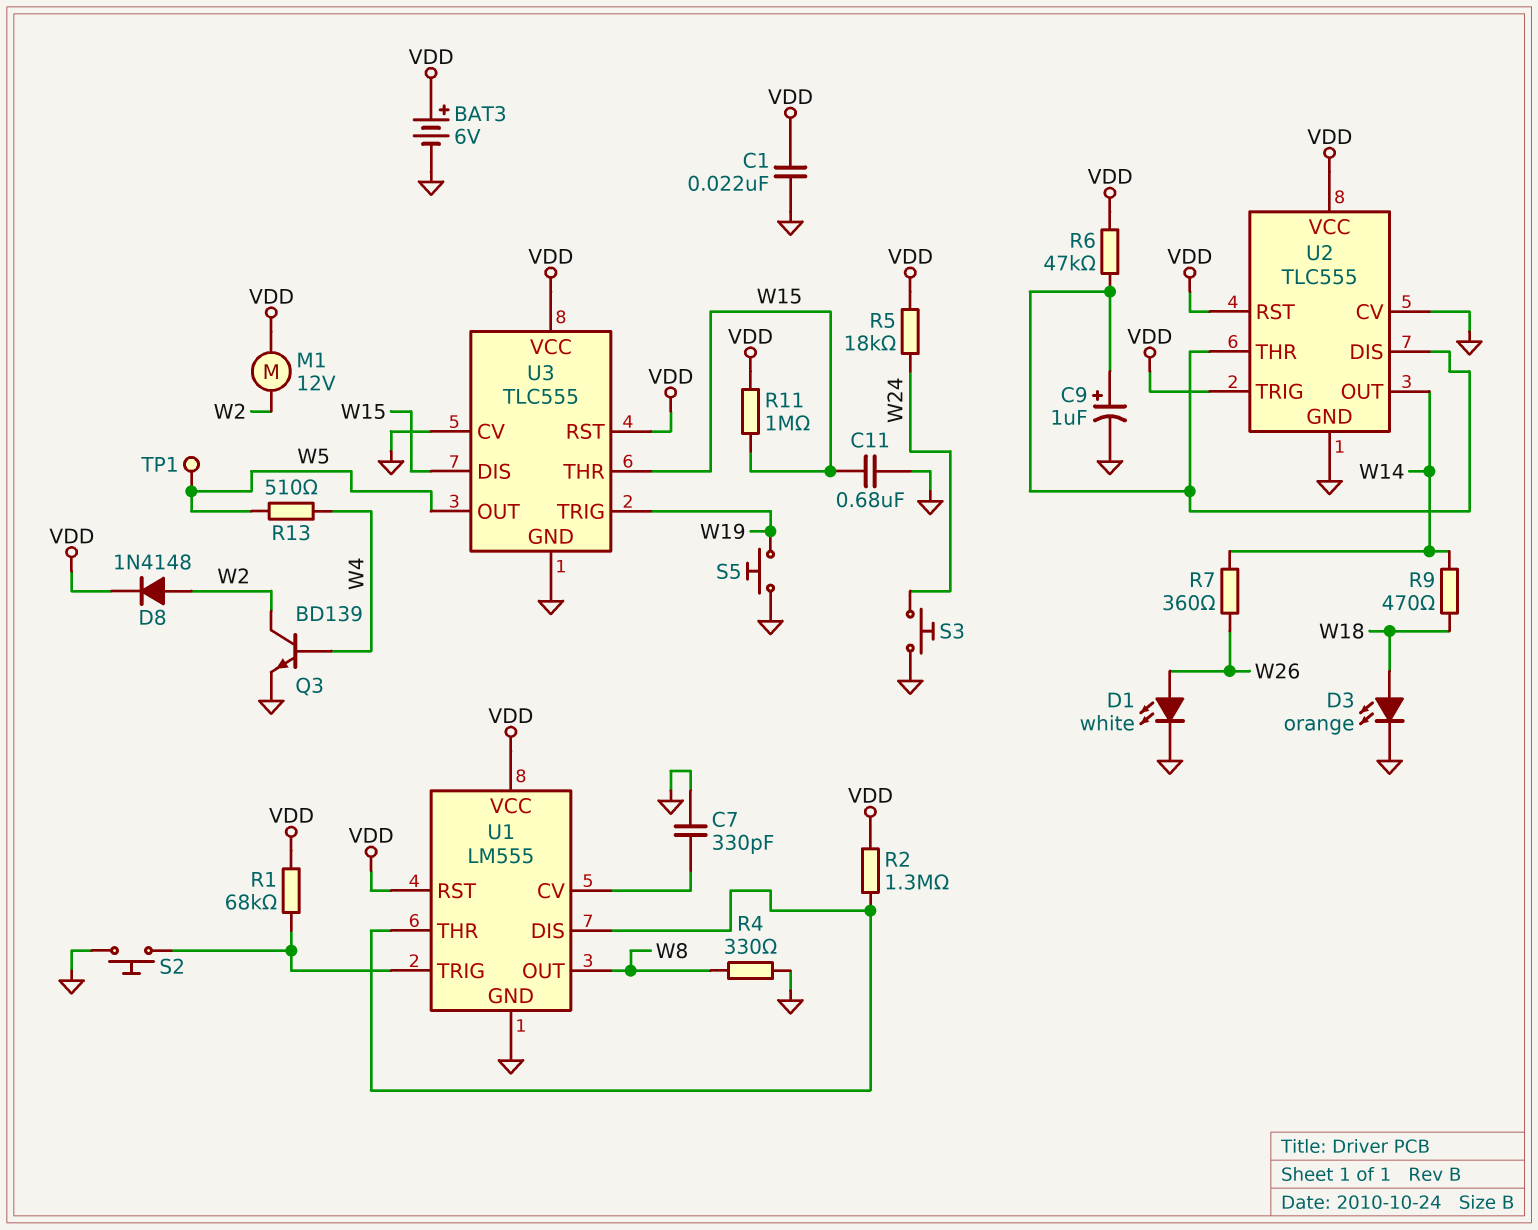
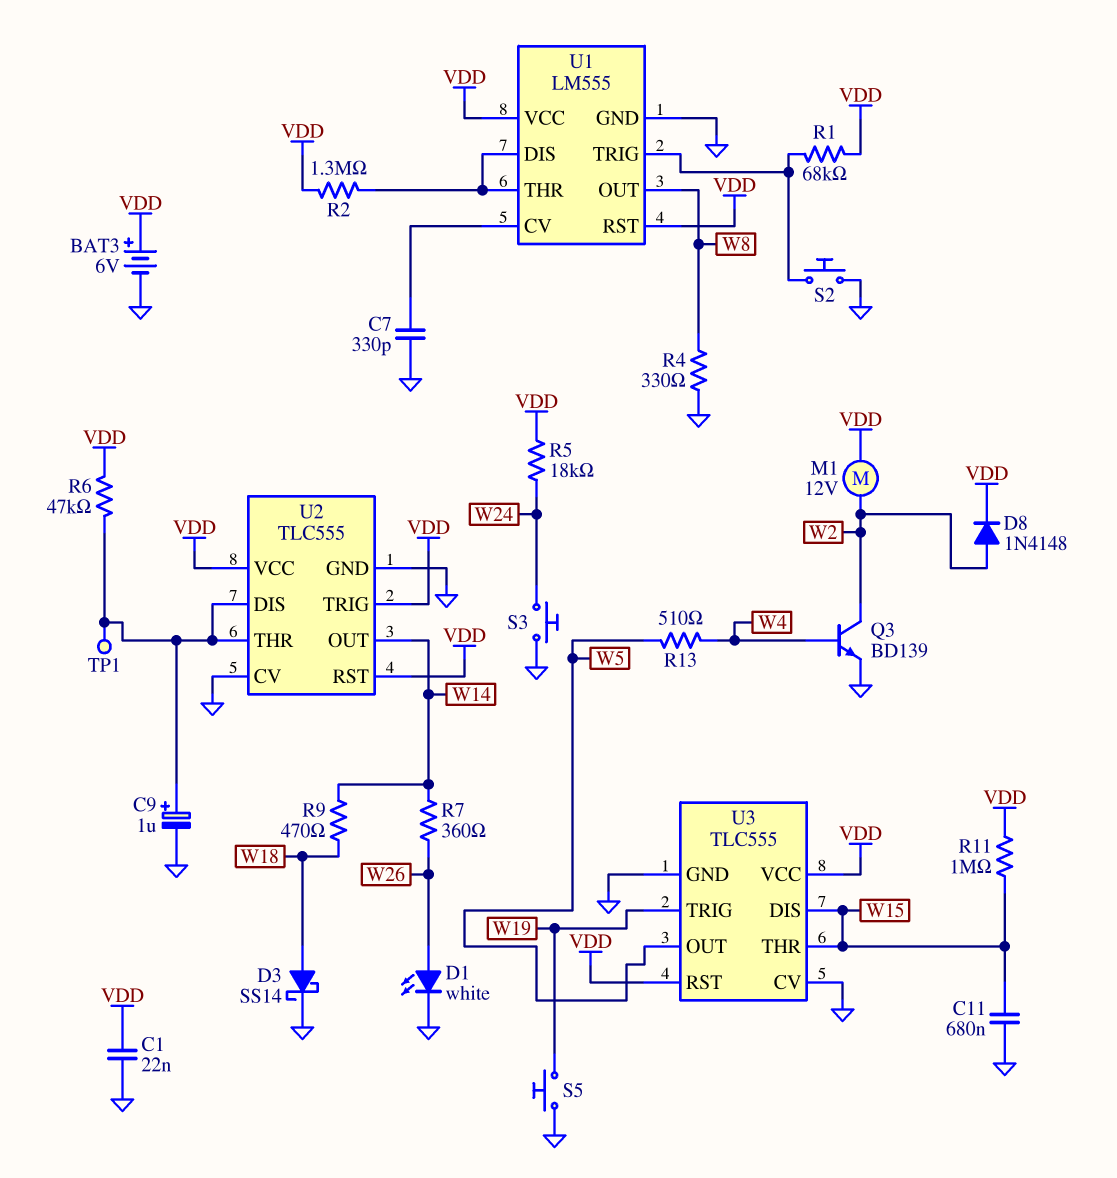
D3: LED orange (A W18, K GND) -> schottky SS14 (A W18, K GND)
TP1: test point (W5) -> test point (U2/DIS)

